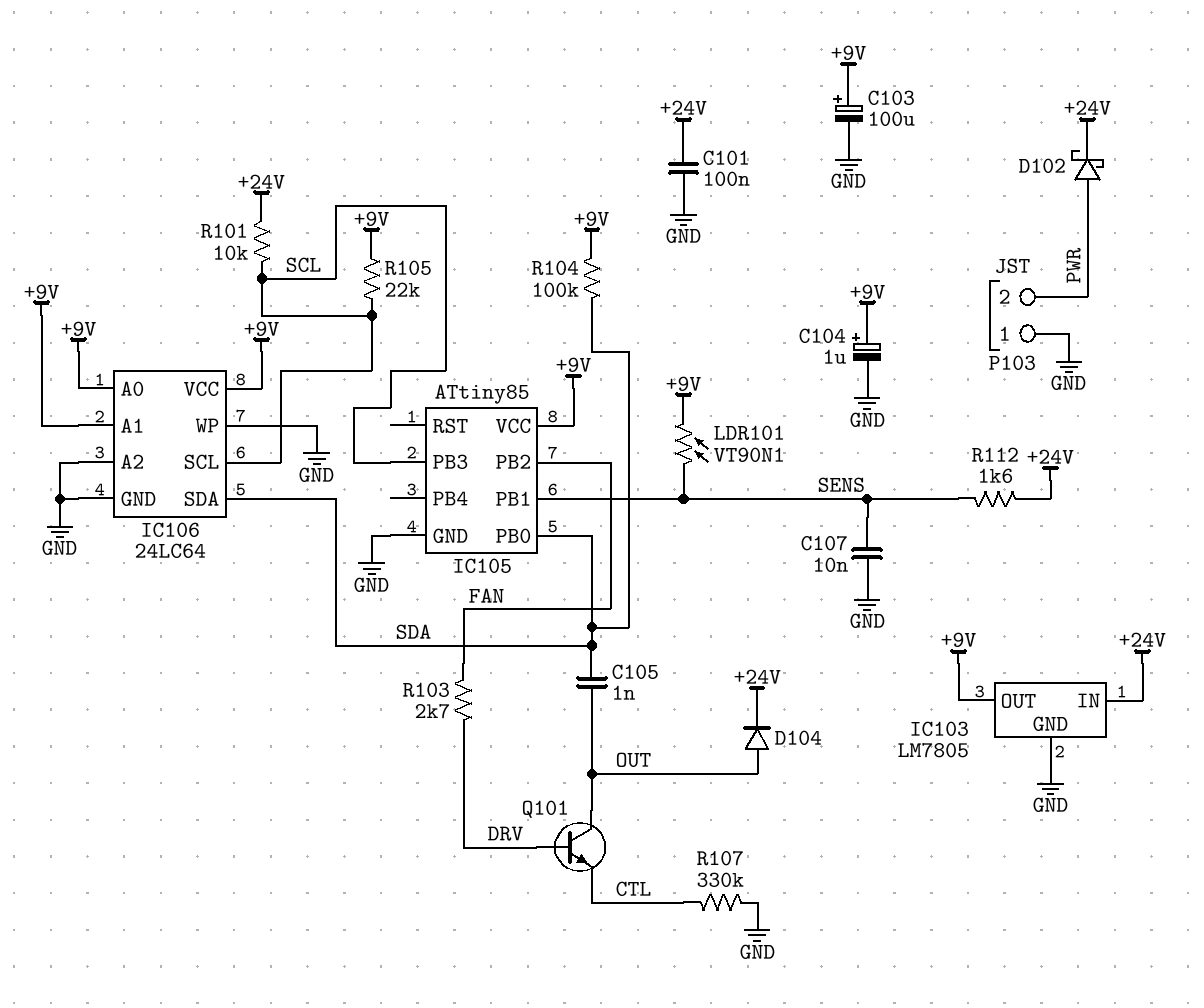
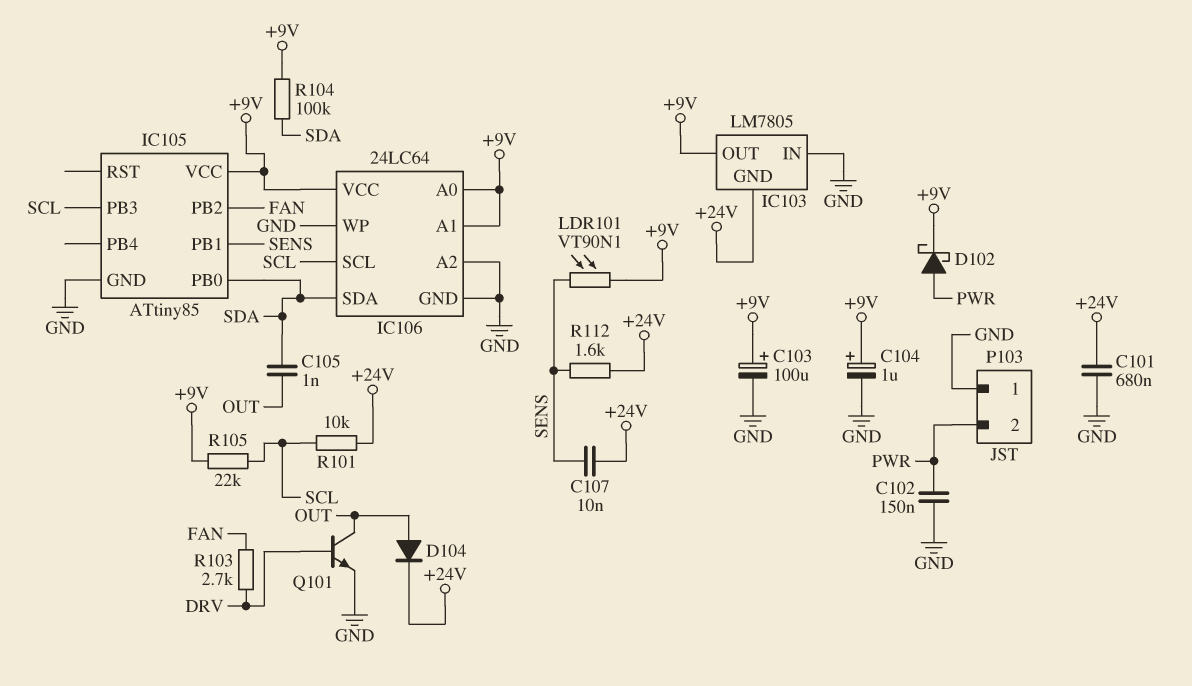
C101: 100nF (+24V, GND) -> 680nF (+24V, GND)
C102: none -> 150nF (GND, PWR)
C107: 10nF (GND, SENS) -> 10nF (+24V, SENS)
D102: schottky (A PWR, K +24V) -> schottky (A PWR, K +9V)
IC103 pin GND: GND -> +24V
IC103 pin IN: +24V -> GND
Q101: NPN (B DRV, C OUT, E CTL) -> NPN (B DRV, C OUT, E GND)
R107: 330k (CTL, GND) -> none

